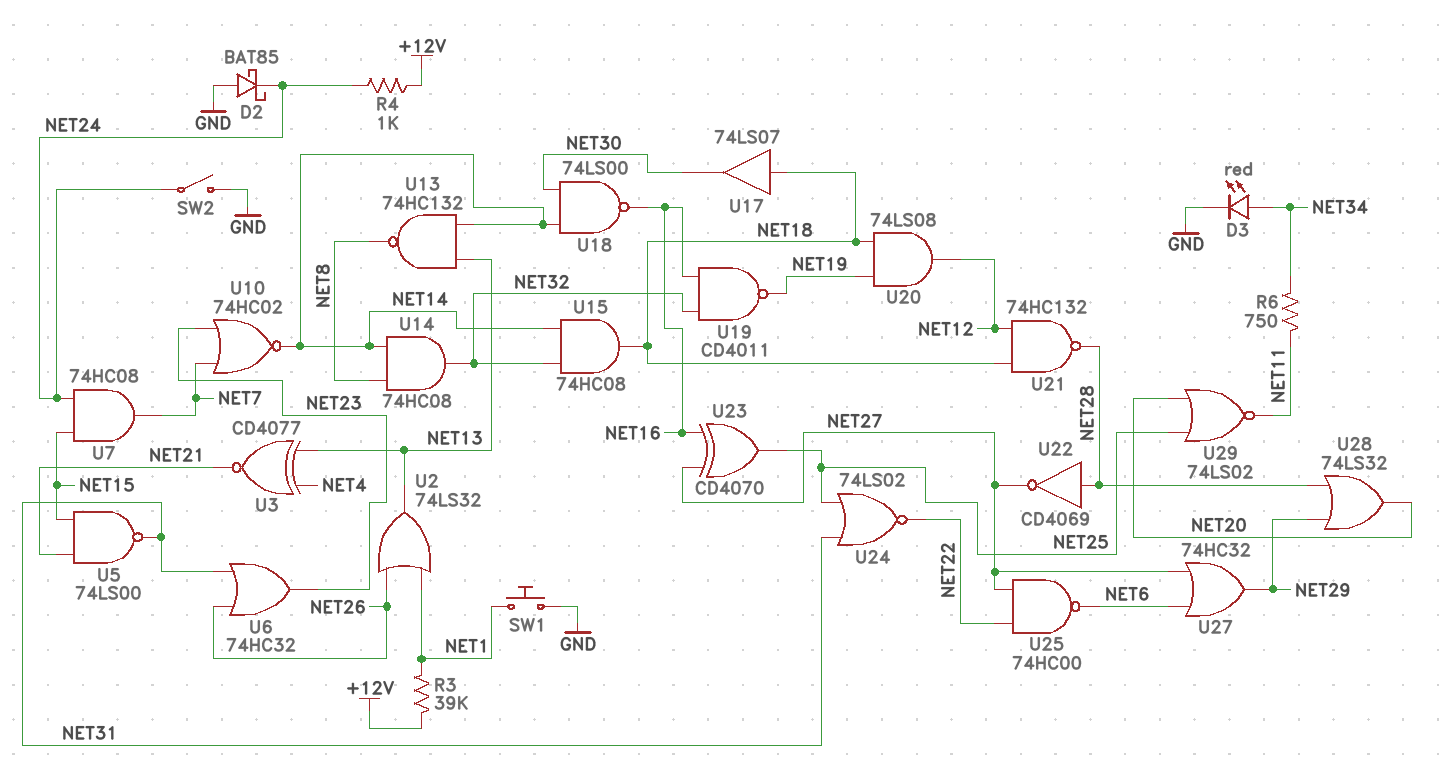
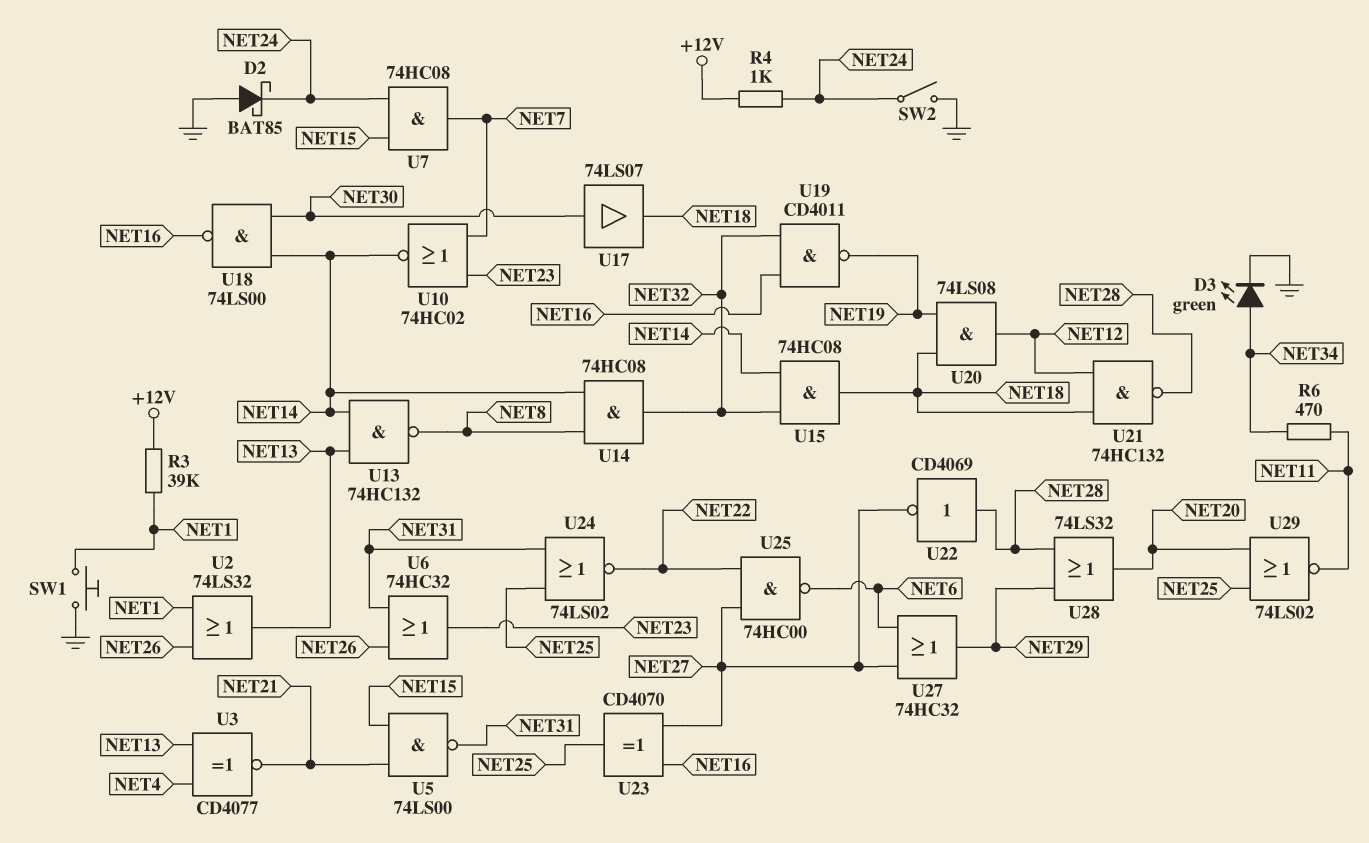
D3: LED red (A NET34, K GND) -> LED green (A NET34, K GND)
R6: 750 (NET11, NET34) -> 470 (NET11, NET34)
U17: buffer 74LS07 (in NET18, out NET30) -> buffer 74LS07 (in NET30, out NET18)

